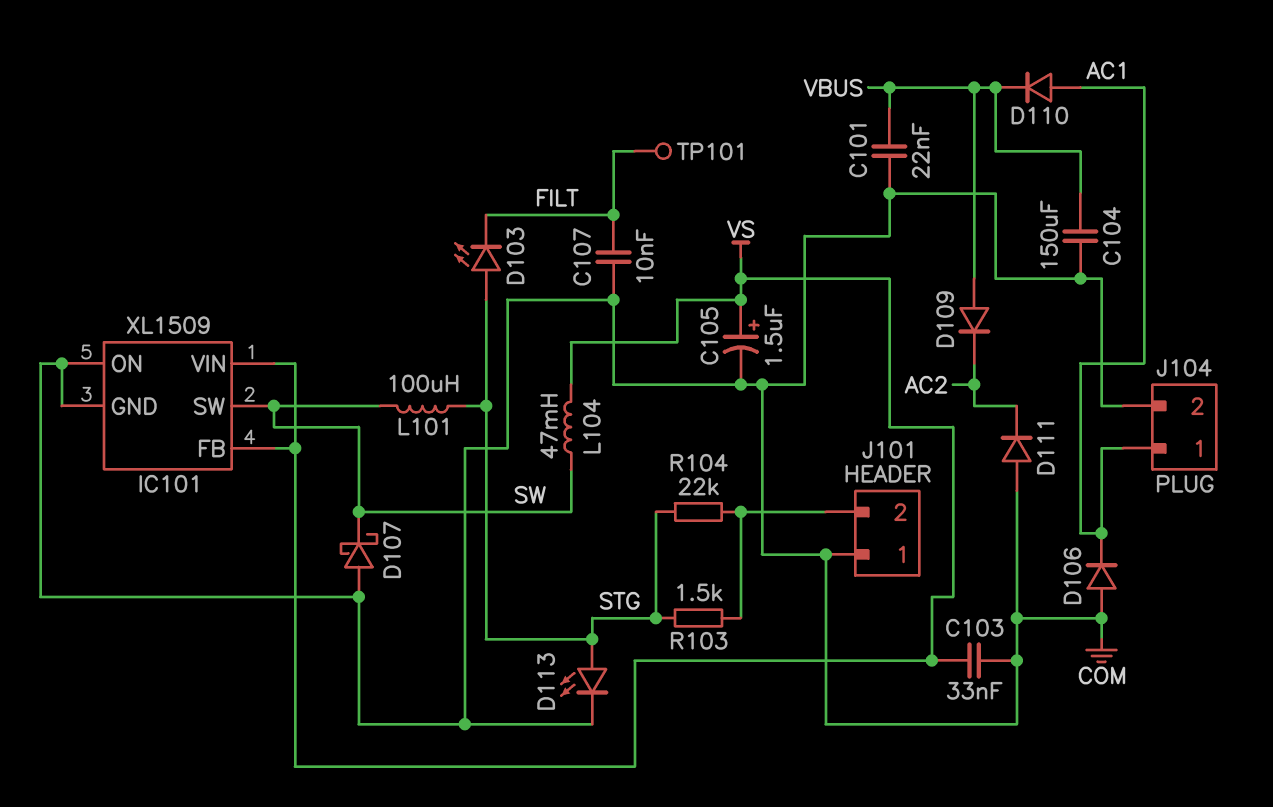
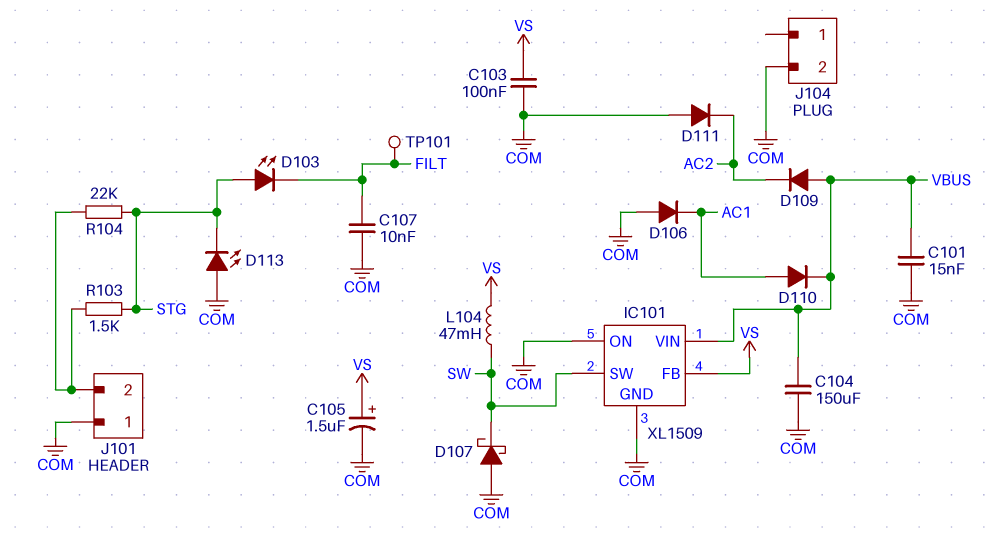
C101: 22nF (COM, VBUS) -> 15nF (COM, VBUS)
C103: 33nF (COM, VS) -> 100nF (COM, VS)
D113: LED (A STG, K COM) -> LED (A COM, K STG)
IC101 pin VIN: VS -> VBUS
J104 pin 1: AC1 -> none
L101: 100uH (STG, SW) -> none

